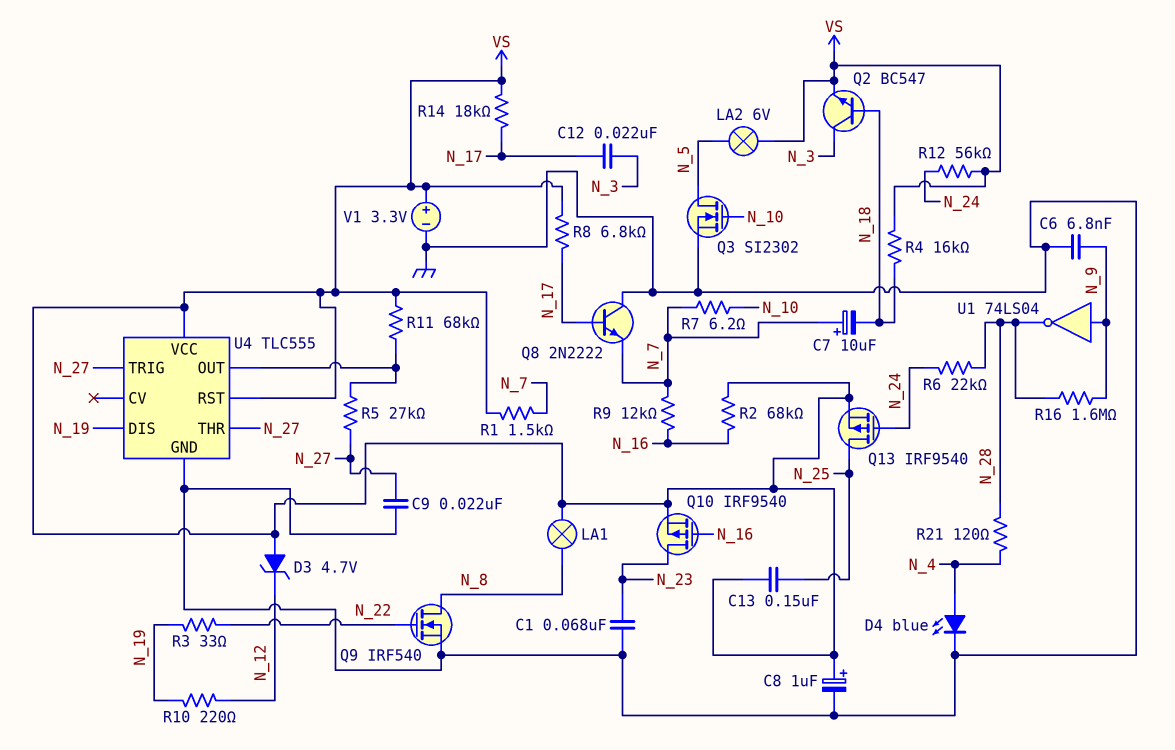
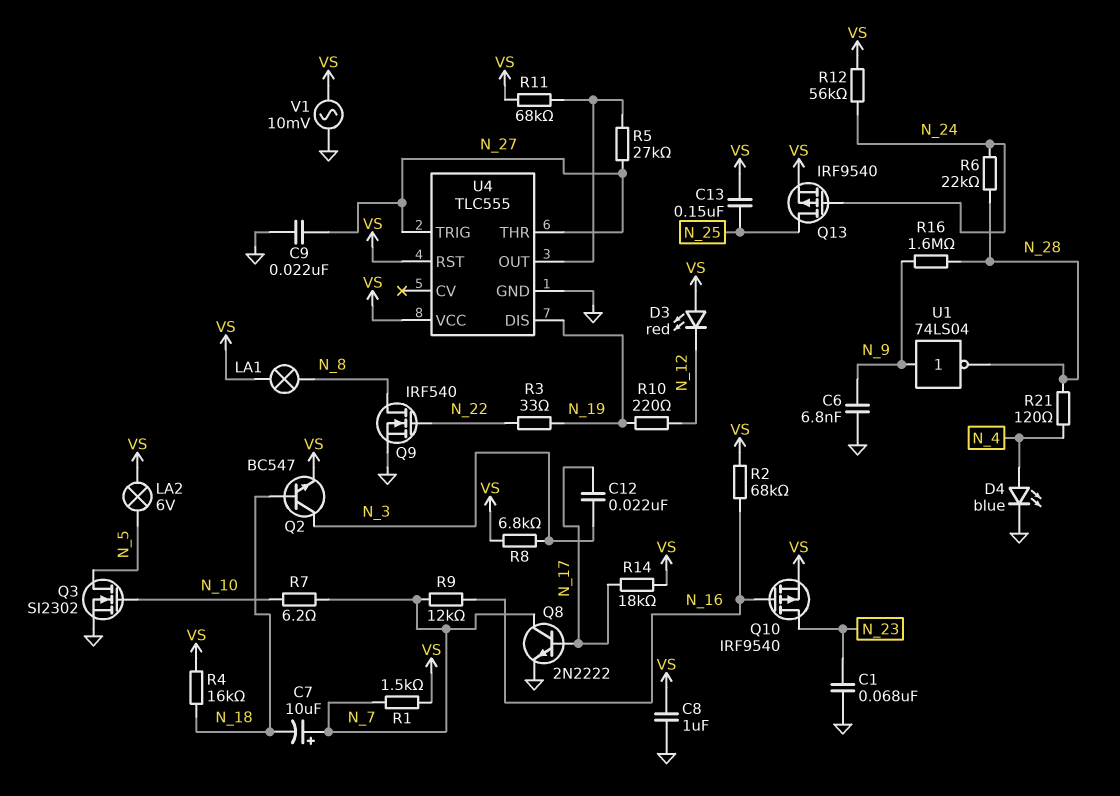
C8: 1uF (plus VS, minus GND) -> 1uF (GND, VS)
D3: zener 4.7V (A VS, K N_12) -> LED red (A VS, K N_12)
Q8: NPN 2N2222 (B N_17, C GND, E N_7) -> NPN 2N2222 (B N_17, C N_7, E GND)
R8: 6.8k (N_17, VS) -> 6.8k (N_3, VS)
V1: 3.3V (plus VS, minus GND) -> AC 10mV (GND, VS)

